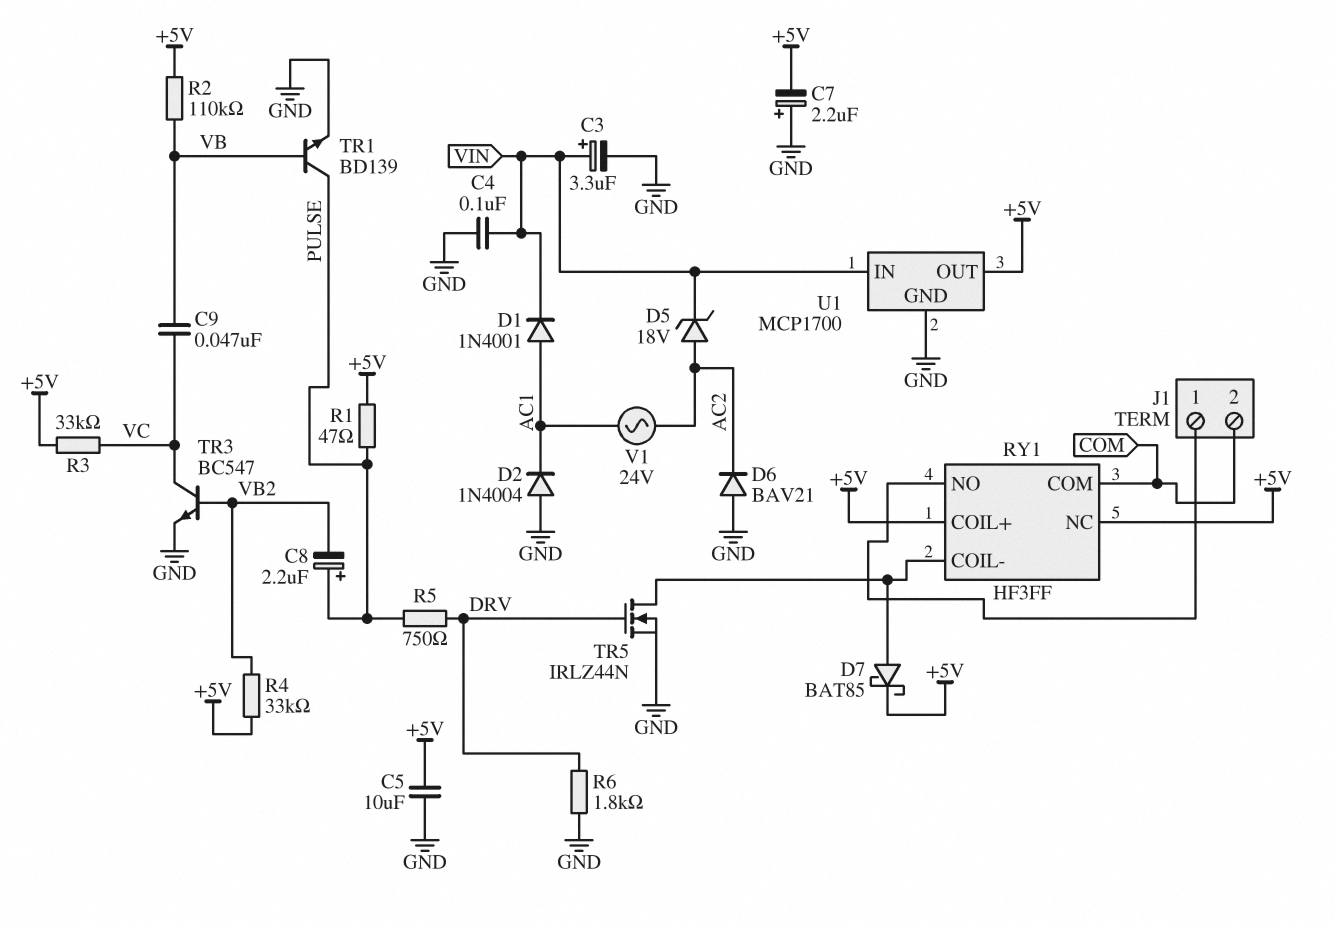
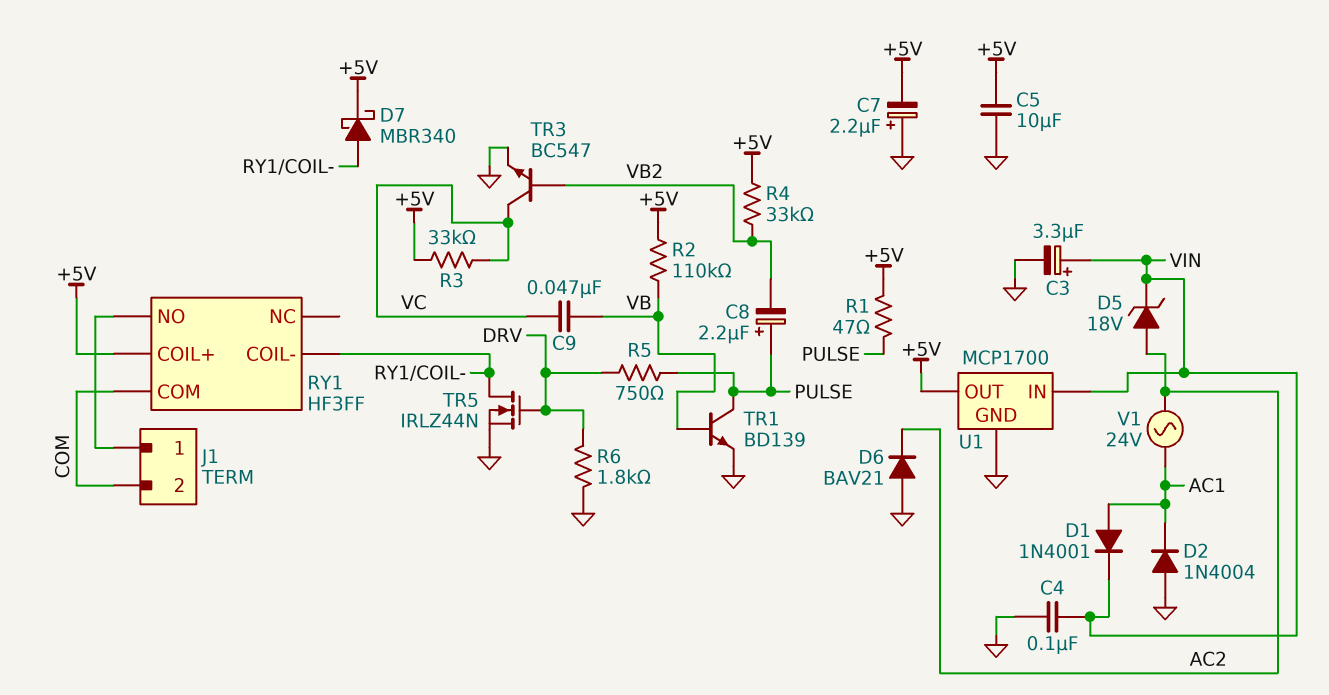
D7: schottky BAT85 (A RY1/COIL-, K +5V) -> schottky MBR340 (A RY1/COIL-, K +5V)
RY1 pin NC: +5V -> none

